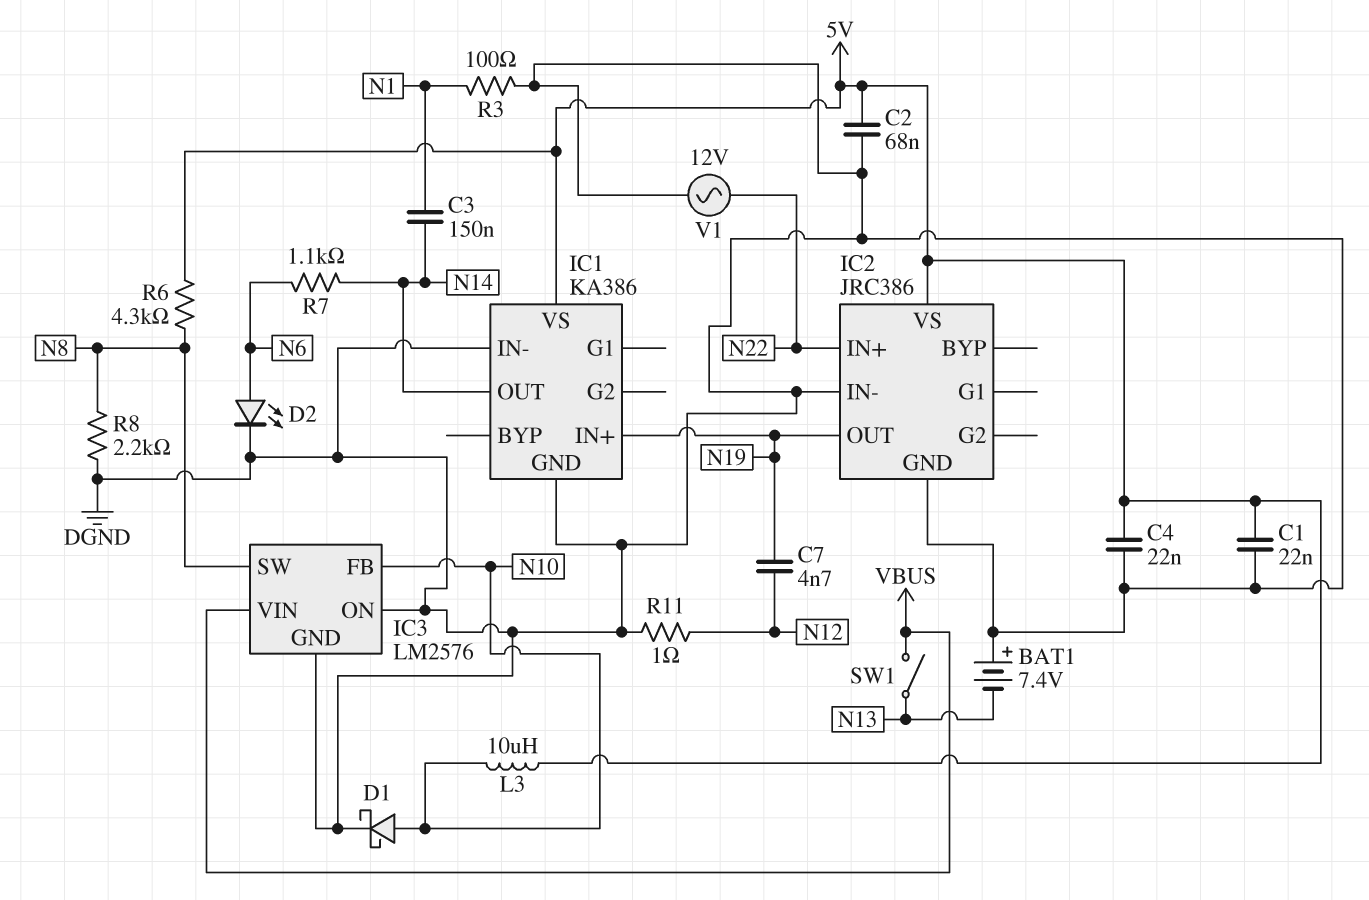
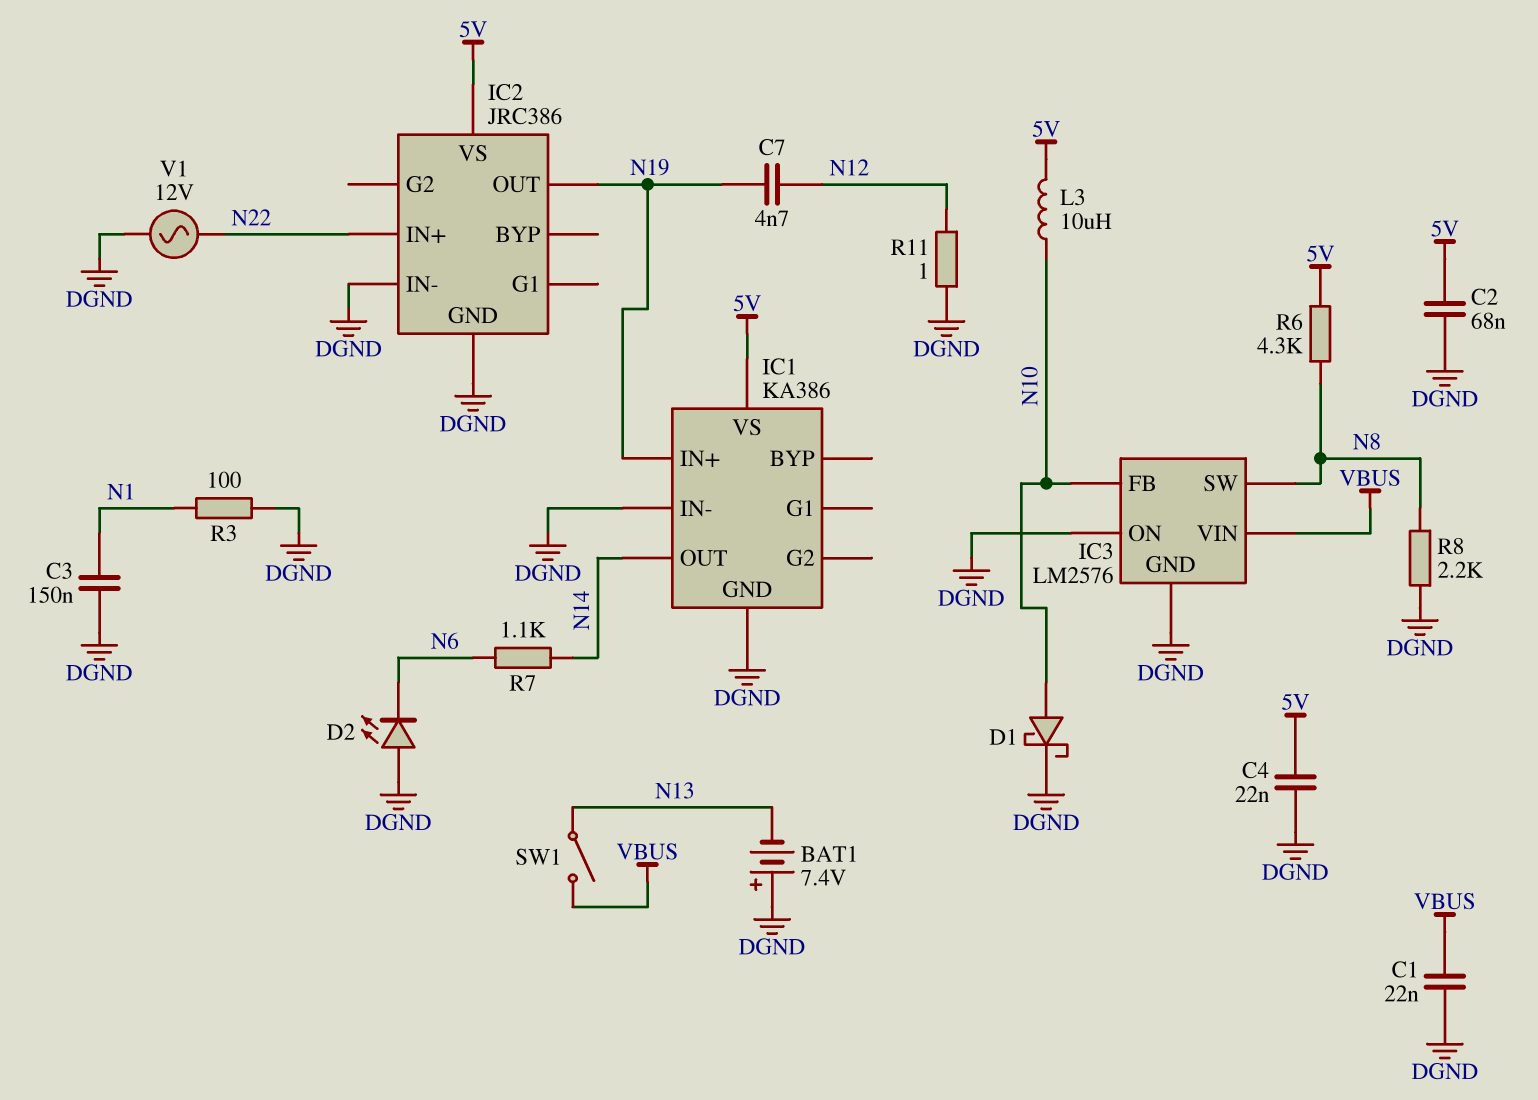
C1: 22nF (5V, DGND) -> 22nF (DGND, VBUS)
C3: 150nF (N1, N14) -> 150nF (DGND, N1)
D2: LED (A N6, K DGND) -> LED (A DGND, K N6)

